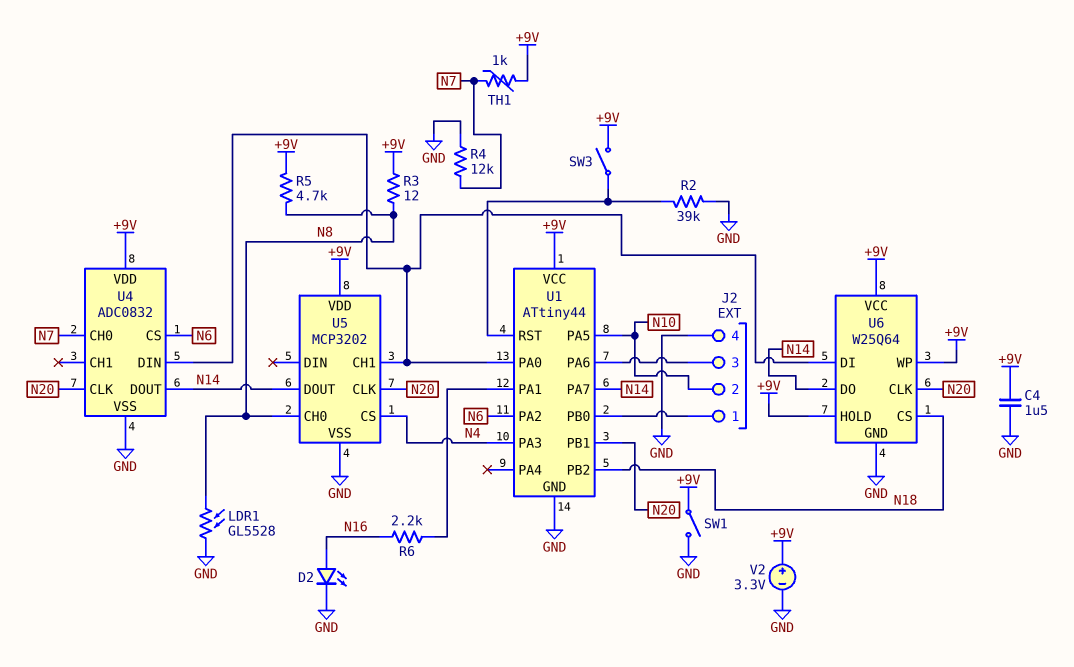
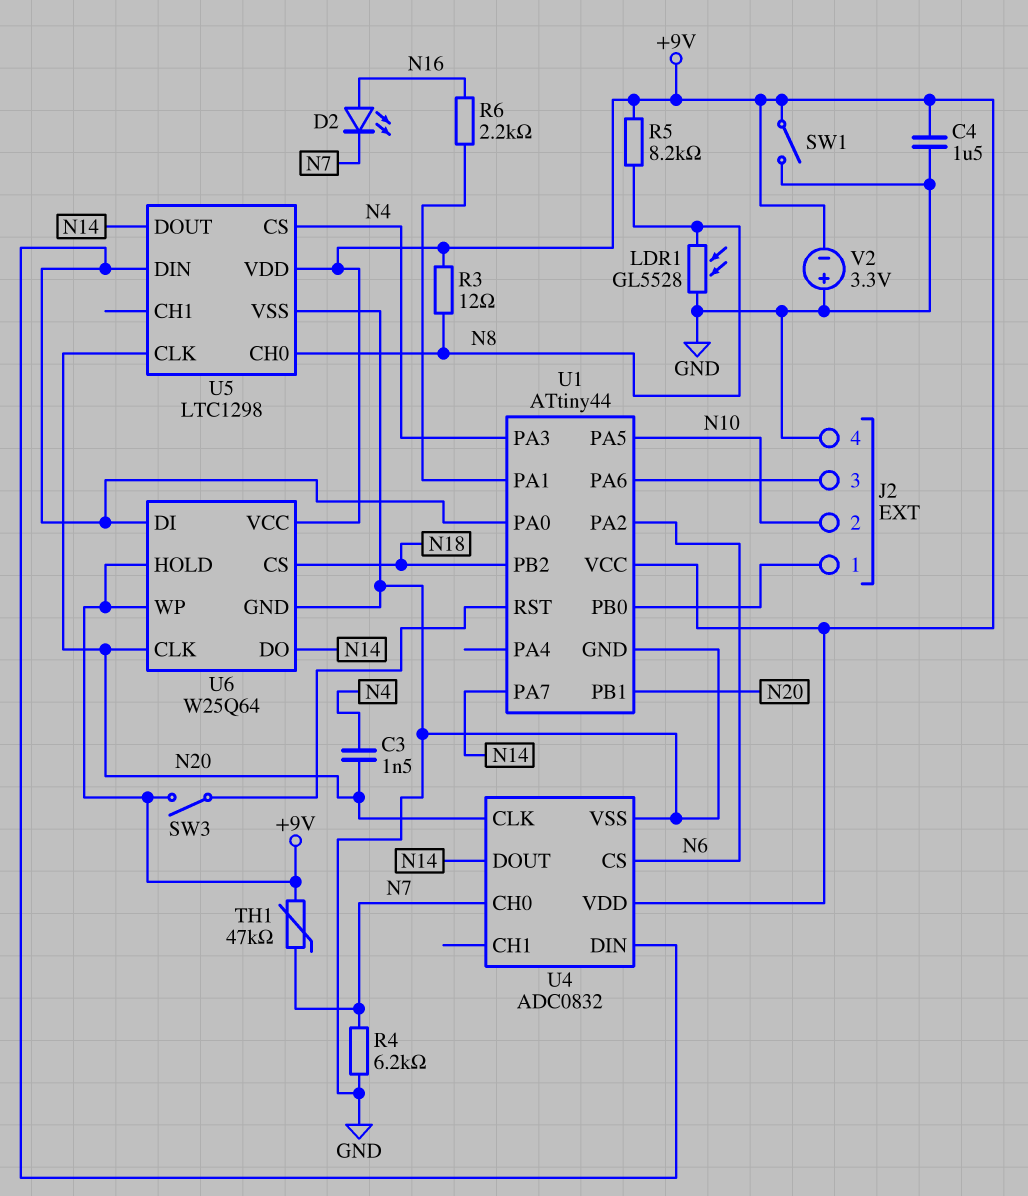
C3: none -> 1.5nF (N4, N20)
D2: LED (A N16, K GND) -> LED (A N16, K N7)
R2: 39k (GND, U1/RST) -> none
R4: 12k (GND, N7) -> 6.2k (GND, N7)
R5: 4.7k (+9V, N8) -> 8.2k (+9V, N8)
TH1: 1k (+9V, N7) -> 47k (+9V, N7)
U5: MCP3202 -> LTC1298
U5 pin CH1: U1/PA0 -> none
U5 pin DIN: none -> U1/PA0
V2: 3.3V (plus +9V, minus GND) -> 3.3V (plus GND, minus +9V)

